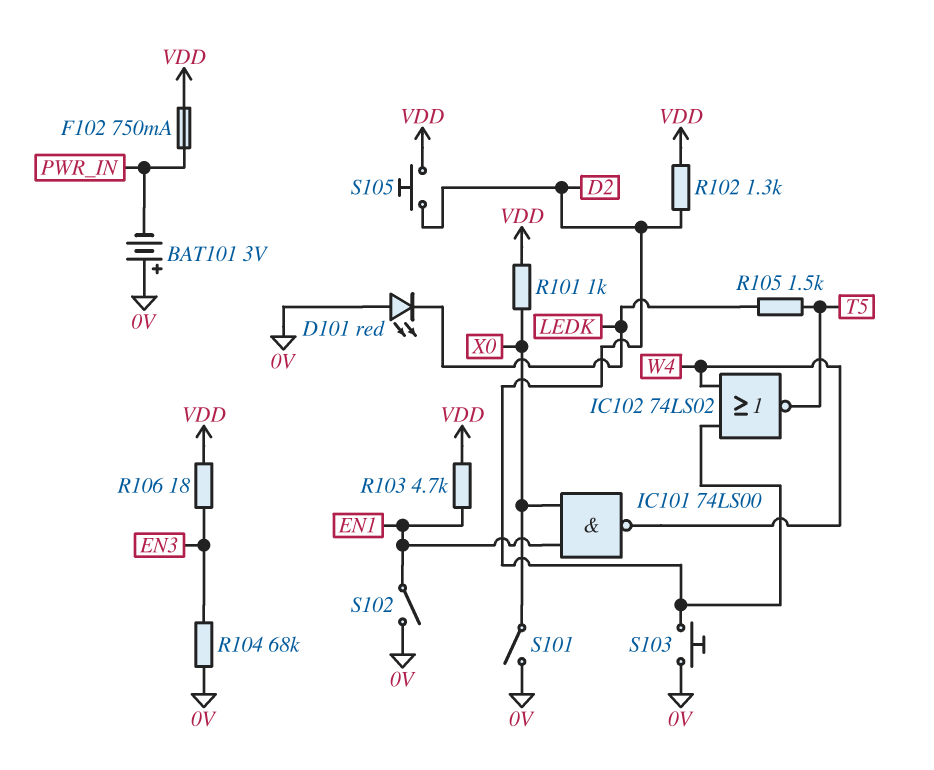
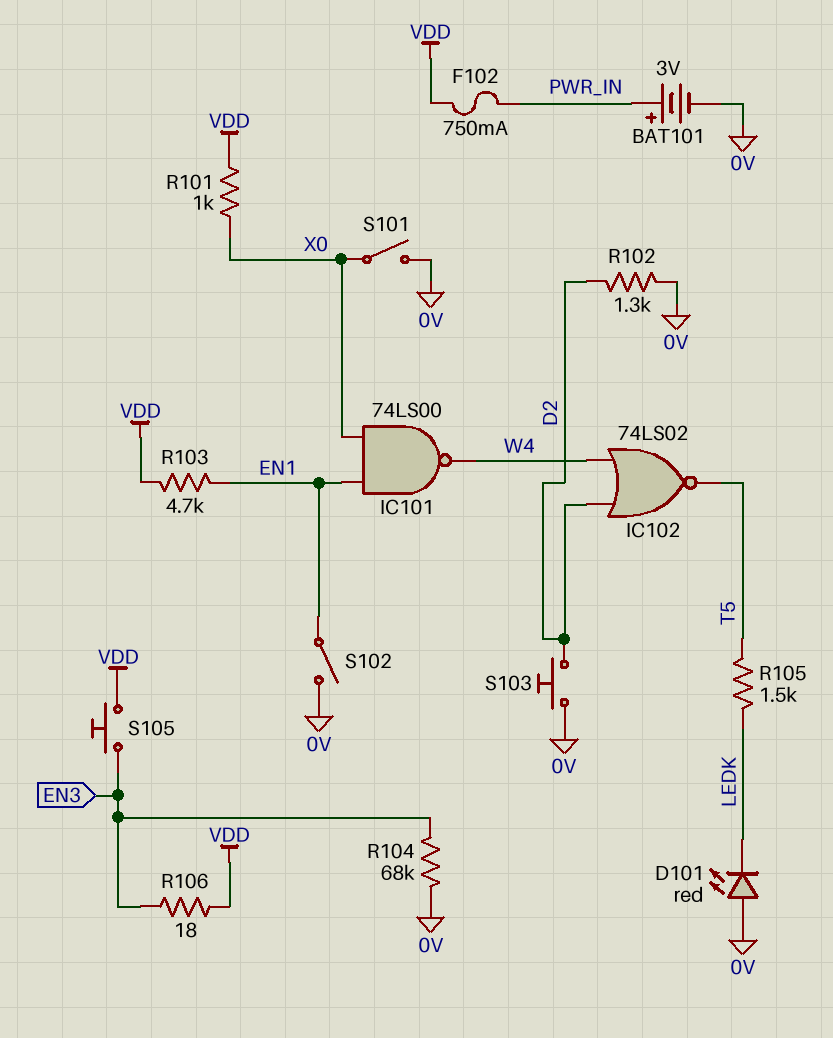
BAT101: 3V (plus 0V, minus PWR_IN) -> 3V (plus PWR_IN, minus 0V)
R102: 1.3k (D2, VDD) -> 1.3k (0V, D2)
S105: button (D2, VDD) -> button (EN3, VDD)

